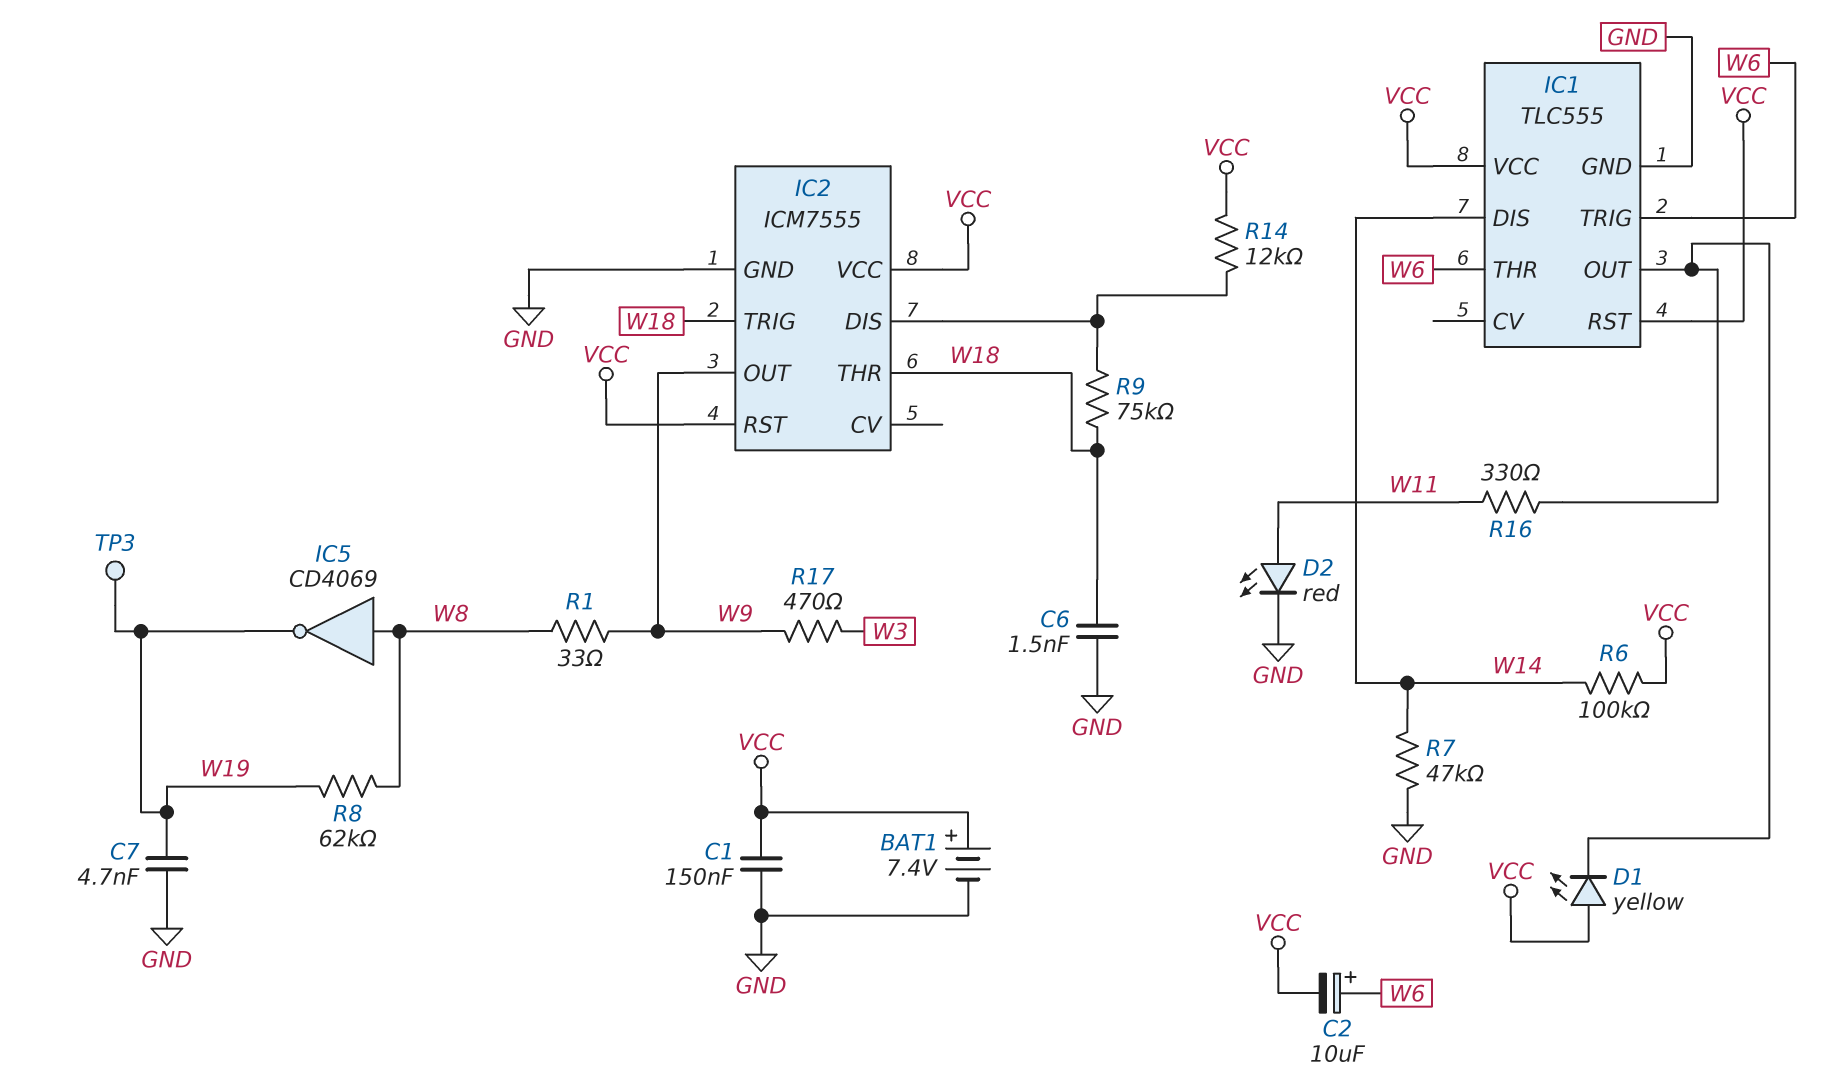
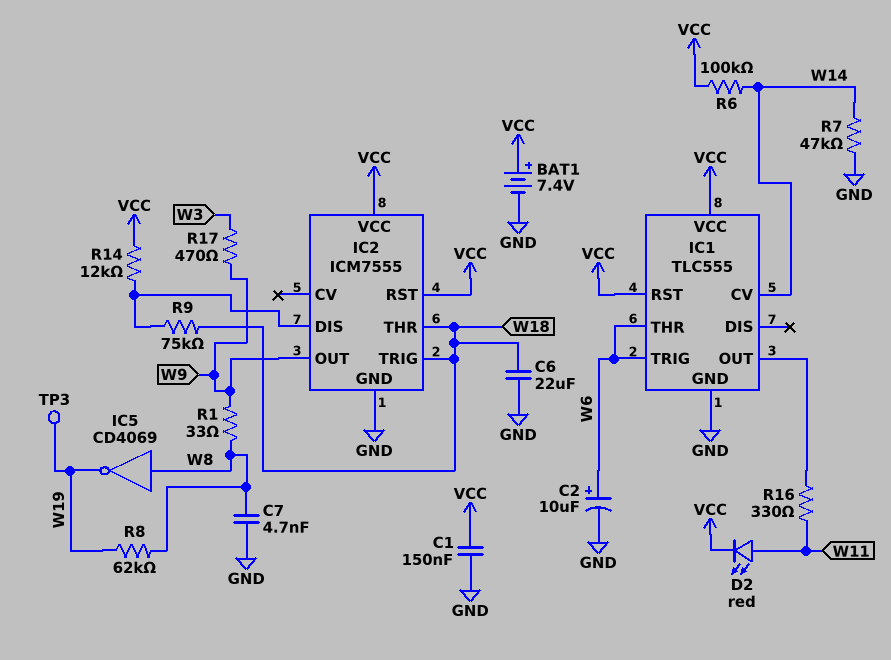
C2: 10uF (plus W6, minus VCC) -> 10uF (plus W6, minus GND)
C6: 1.5nF (GND, W18) -> 22uF (GND, W18)
C7: 4.7nF (GND, W19) -> 4.7nF (GND, W8)
D1: LED yellow (A VCC, K IC1/OUT) -> none
D2: LED red (A W11, K GND) -> LED red (A W11, K VCC)
IC1 pin CV: none -> W14
IC1 pin DIS: W14 -> none

